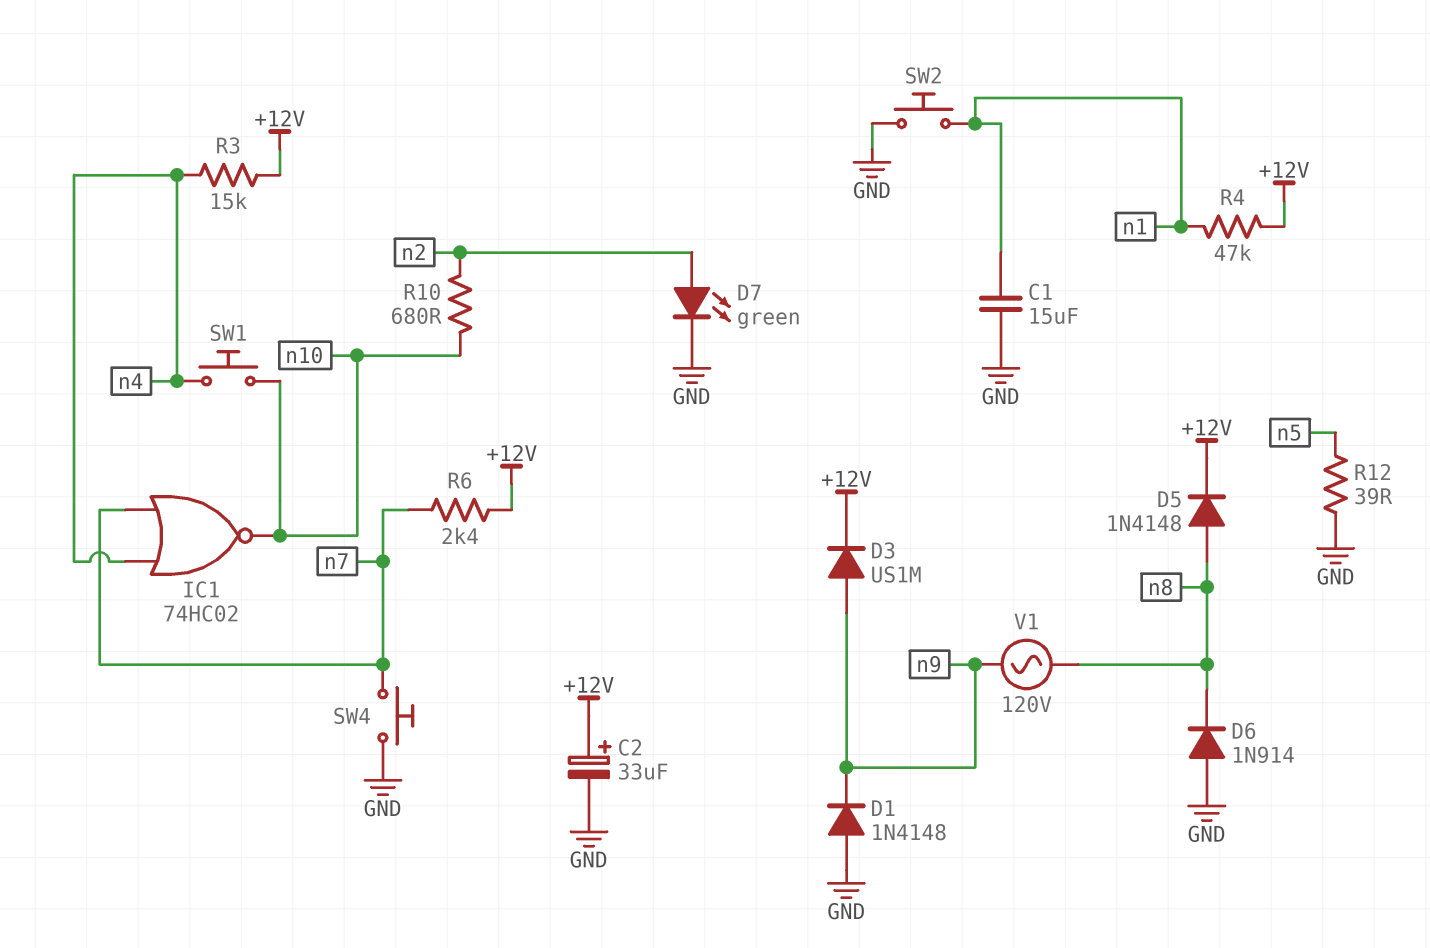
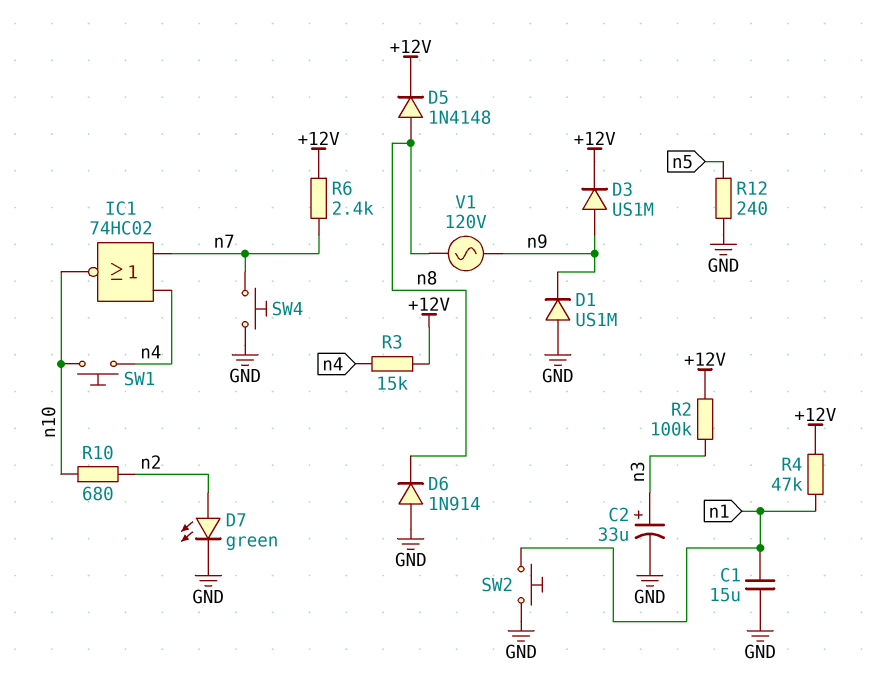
C2: 33uF (plus +12V, minus GND) -> 33uF (plus n3, minus GND)
D1: diode 1N4148 (A GND, K n9) -> diode US1M (A GND, K n9)
R2: none -> 100k (+12V, n3)
R12: 39 (GND, n5) -> 240 (GND, n5)

